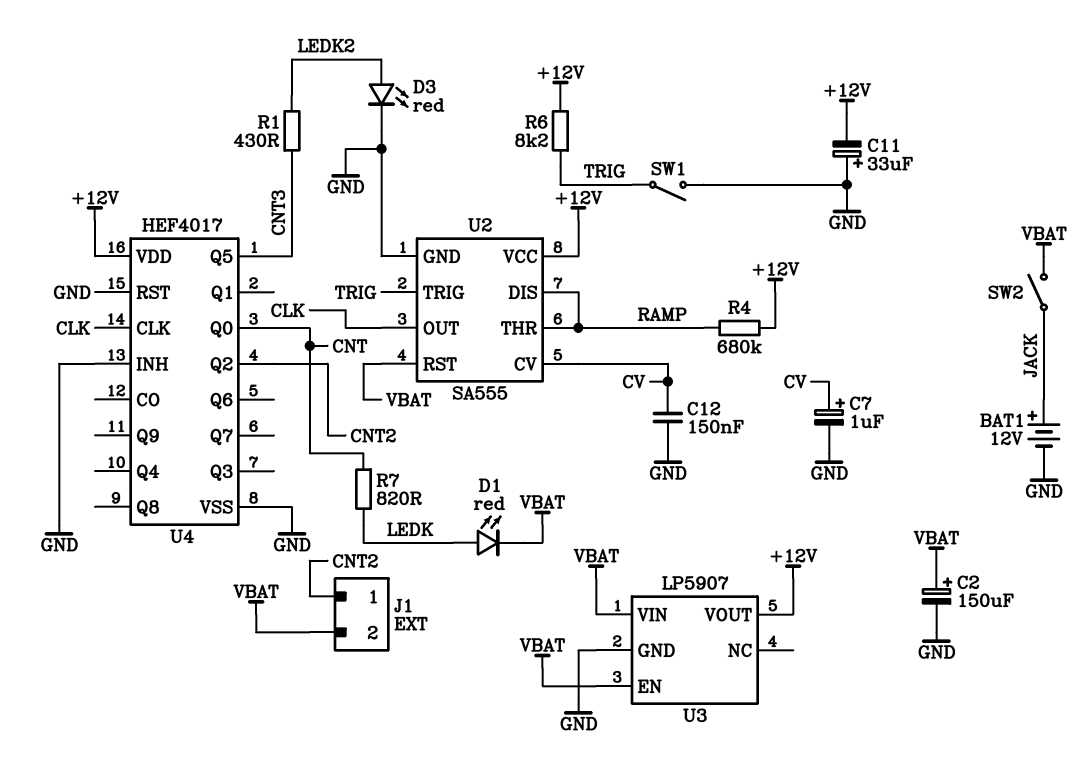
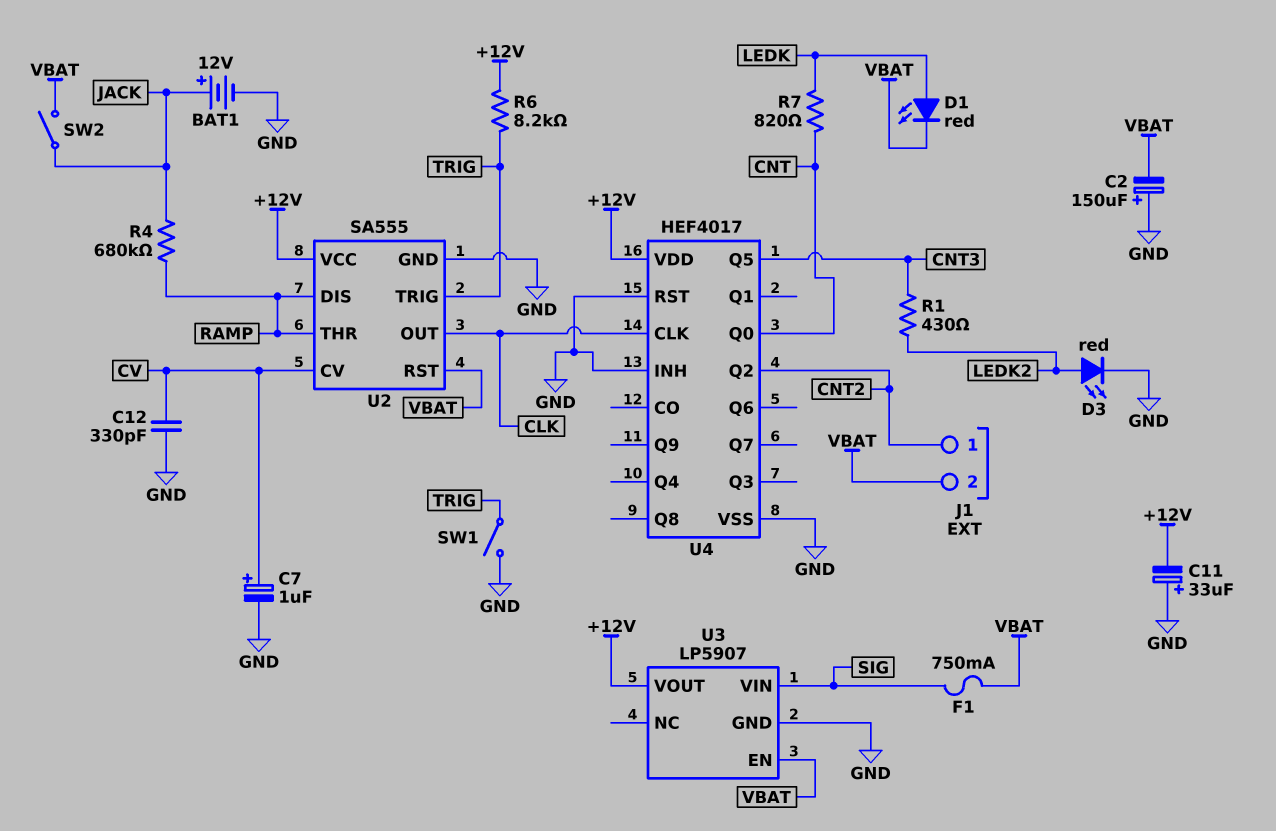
C2: 150uF (plus VBAT, minus GND) -> 150uF (plus GND, minus VBAT)
C12: 150nF (CV, GND) -> 330pF (CV, GND)
F1: none -> 750mA (SIG, VBAT)
R4: 680k (+12V, RAMP) -> 680k (JACK, RAMP)
U3 pin VIN: VBAT -> SIG

